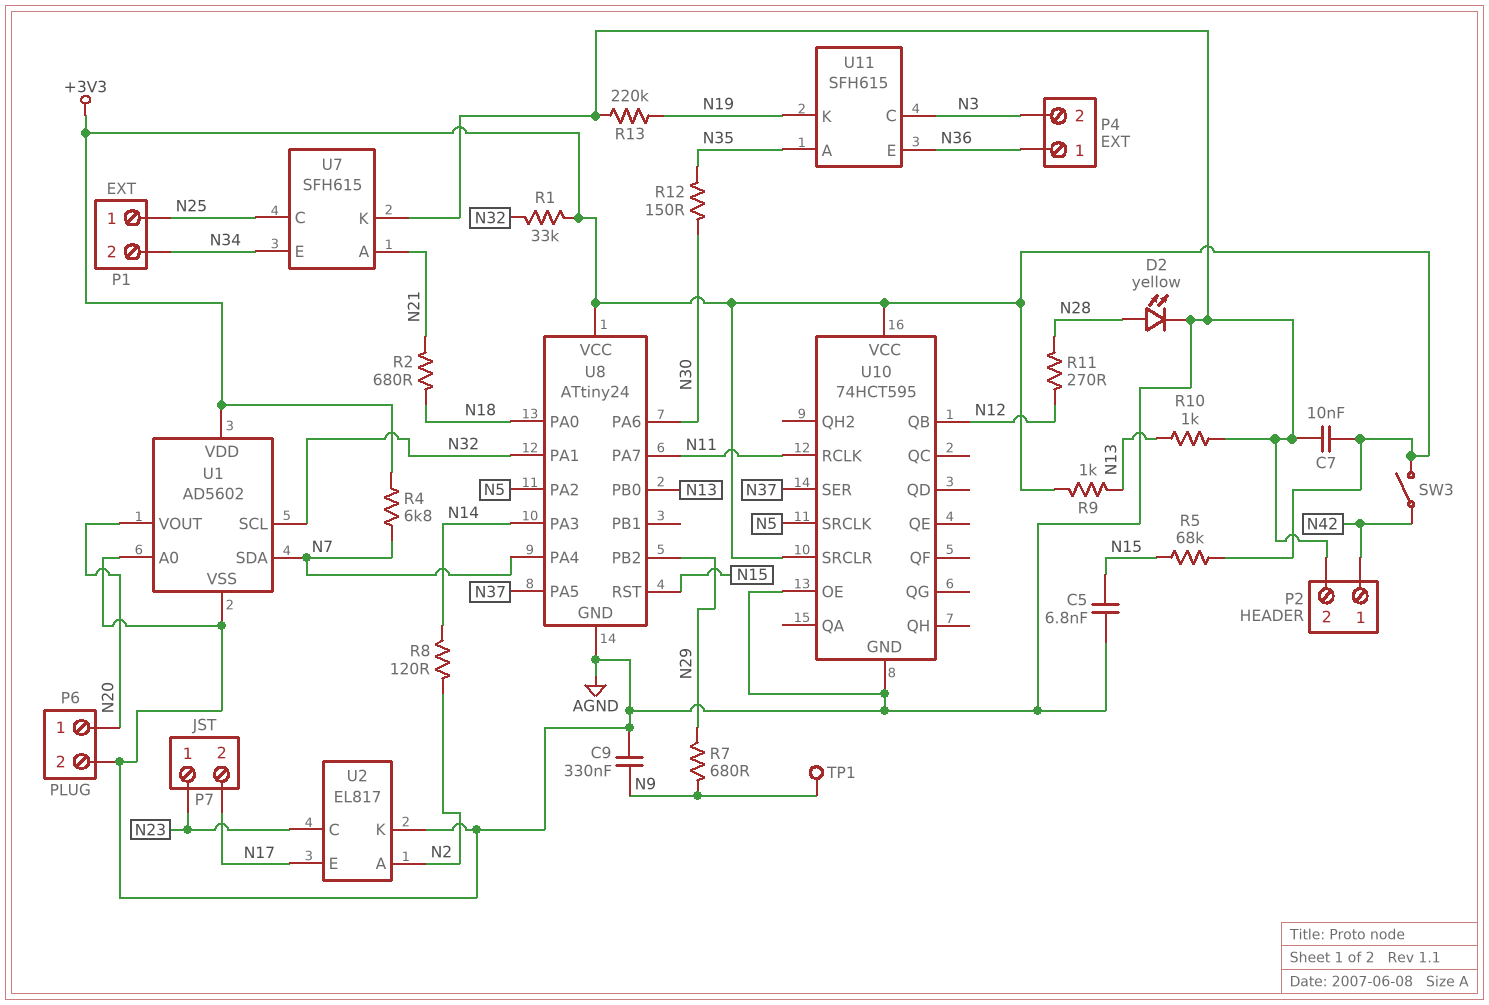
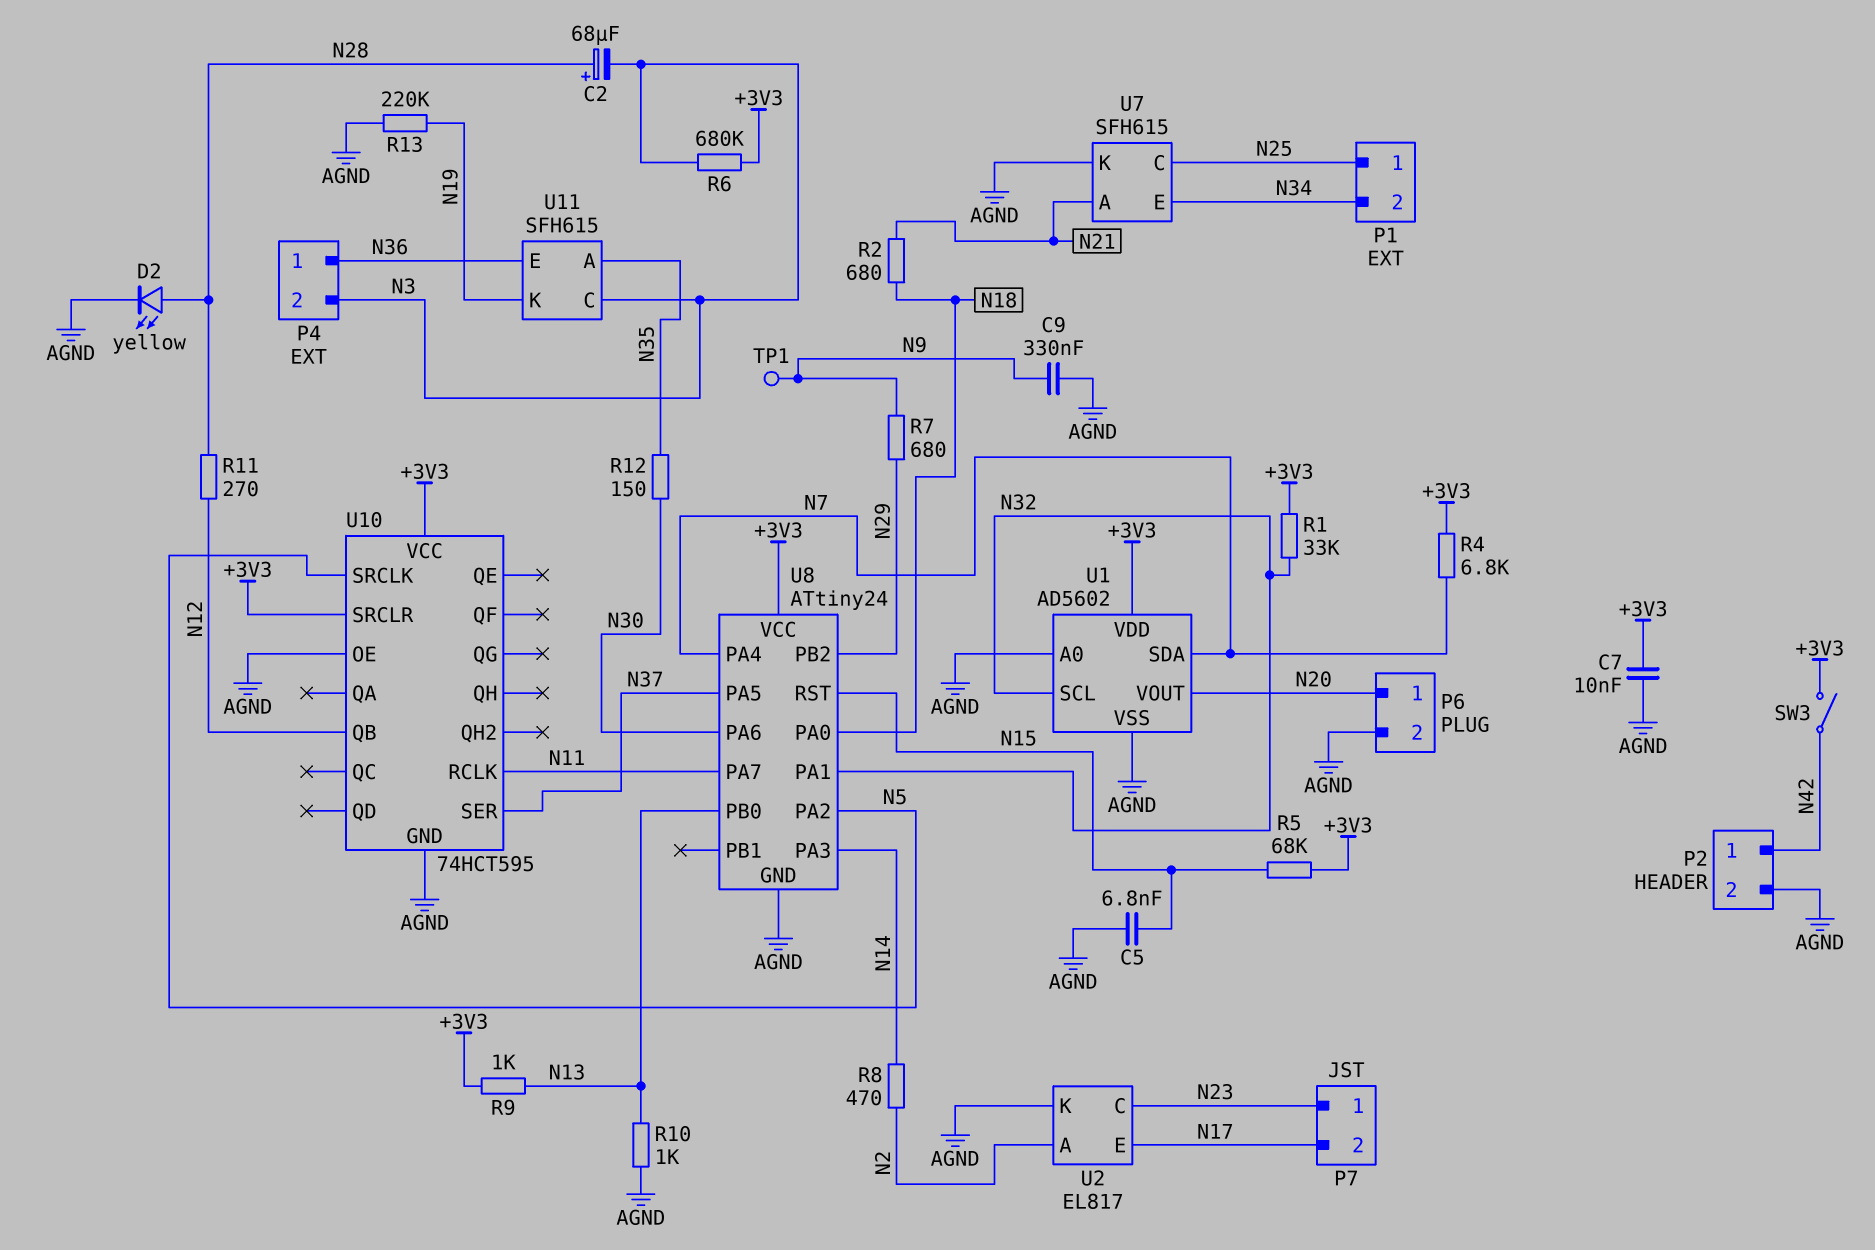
C2: none -> 68uF (plus N28, minus N3)
R6: none -> 680k (+3V3, N3)
R8: 120 (N2, N14) -> 470 (N2, N14)

